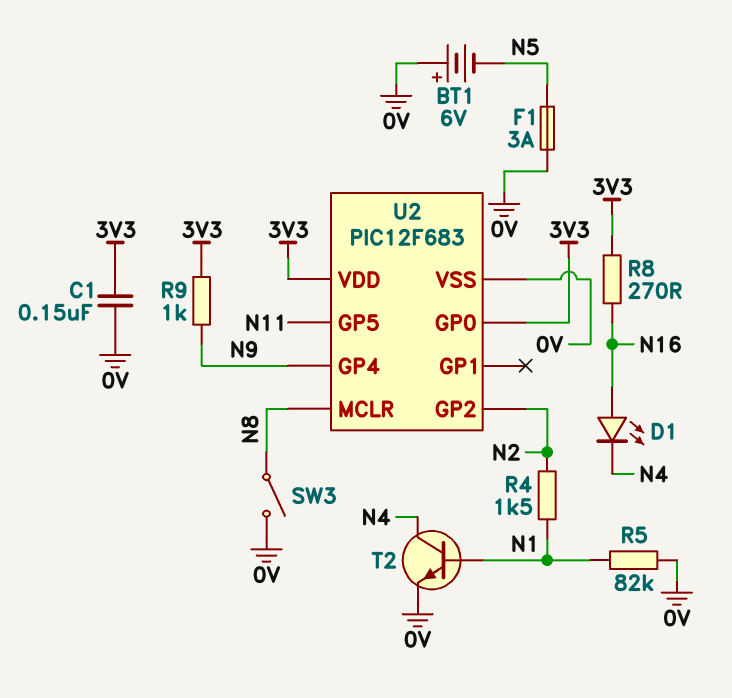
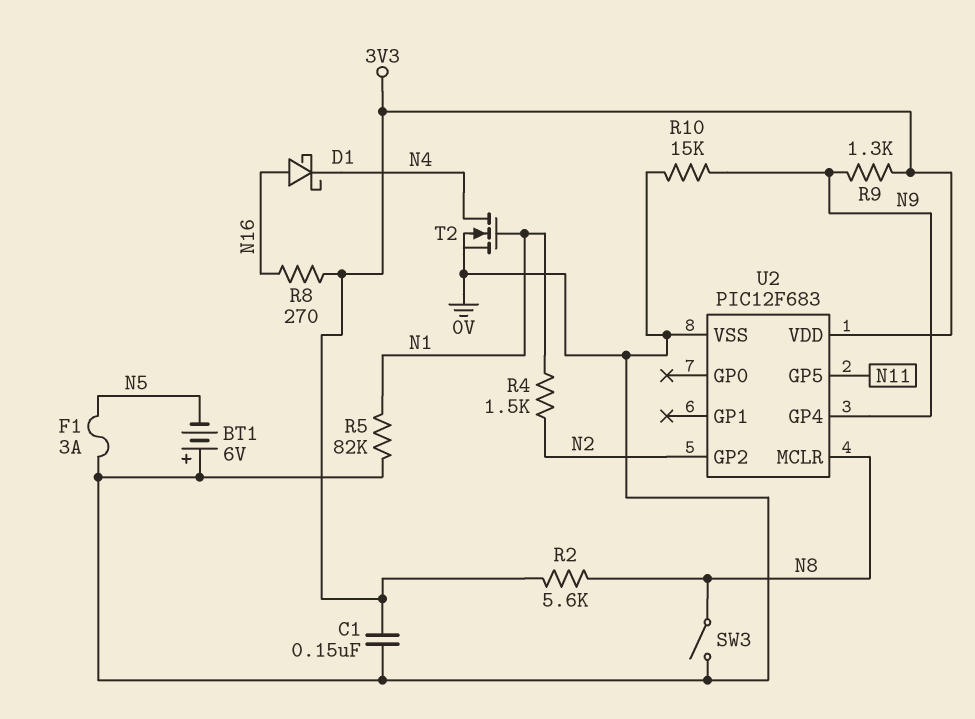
D1: LED (A N16, K N4) -> schottky (A N16, K N4)
R2: none -> 5.6k (3V3, N8)
R9: 1k (3V3, N9) -> 1.3k (3V3, N9)
R10: none -> 15k (0V, N9)
T2: NPN (B N1, C N4, E 0V) -> NMOS (G N1, D N4, S 0V)
U2 pin GP0: 3V3 -> none

